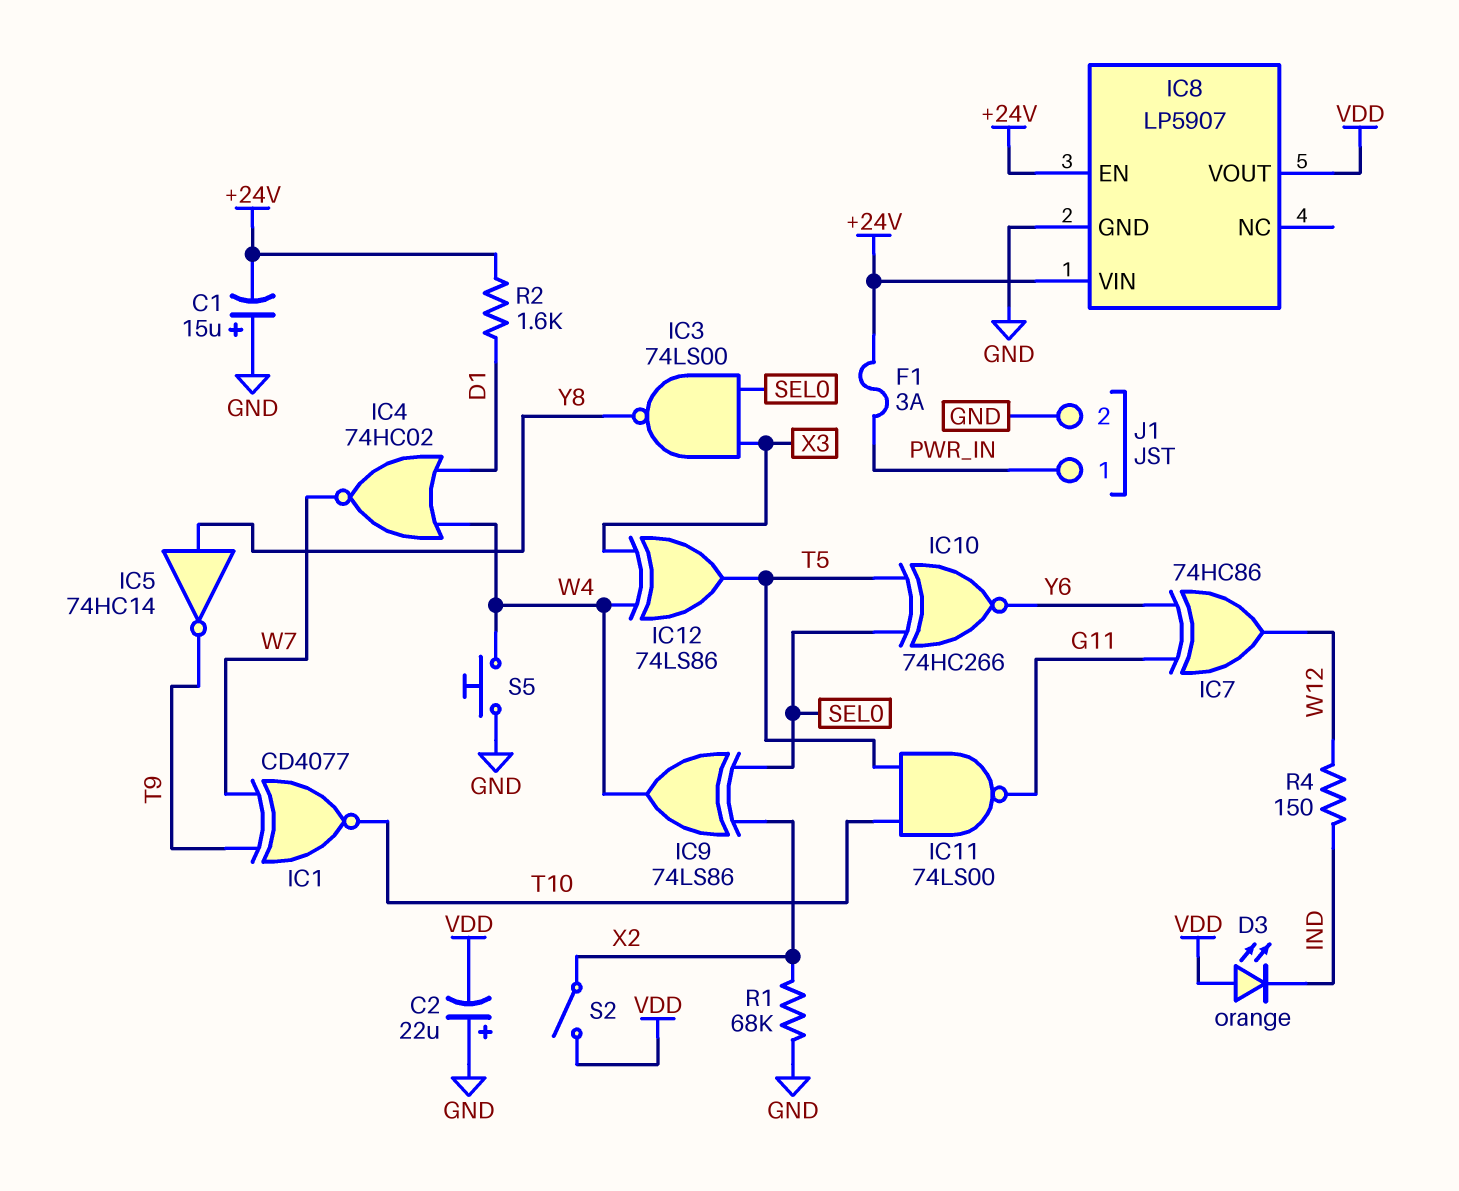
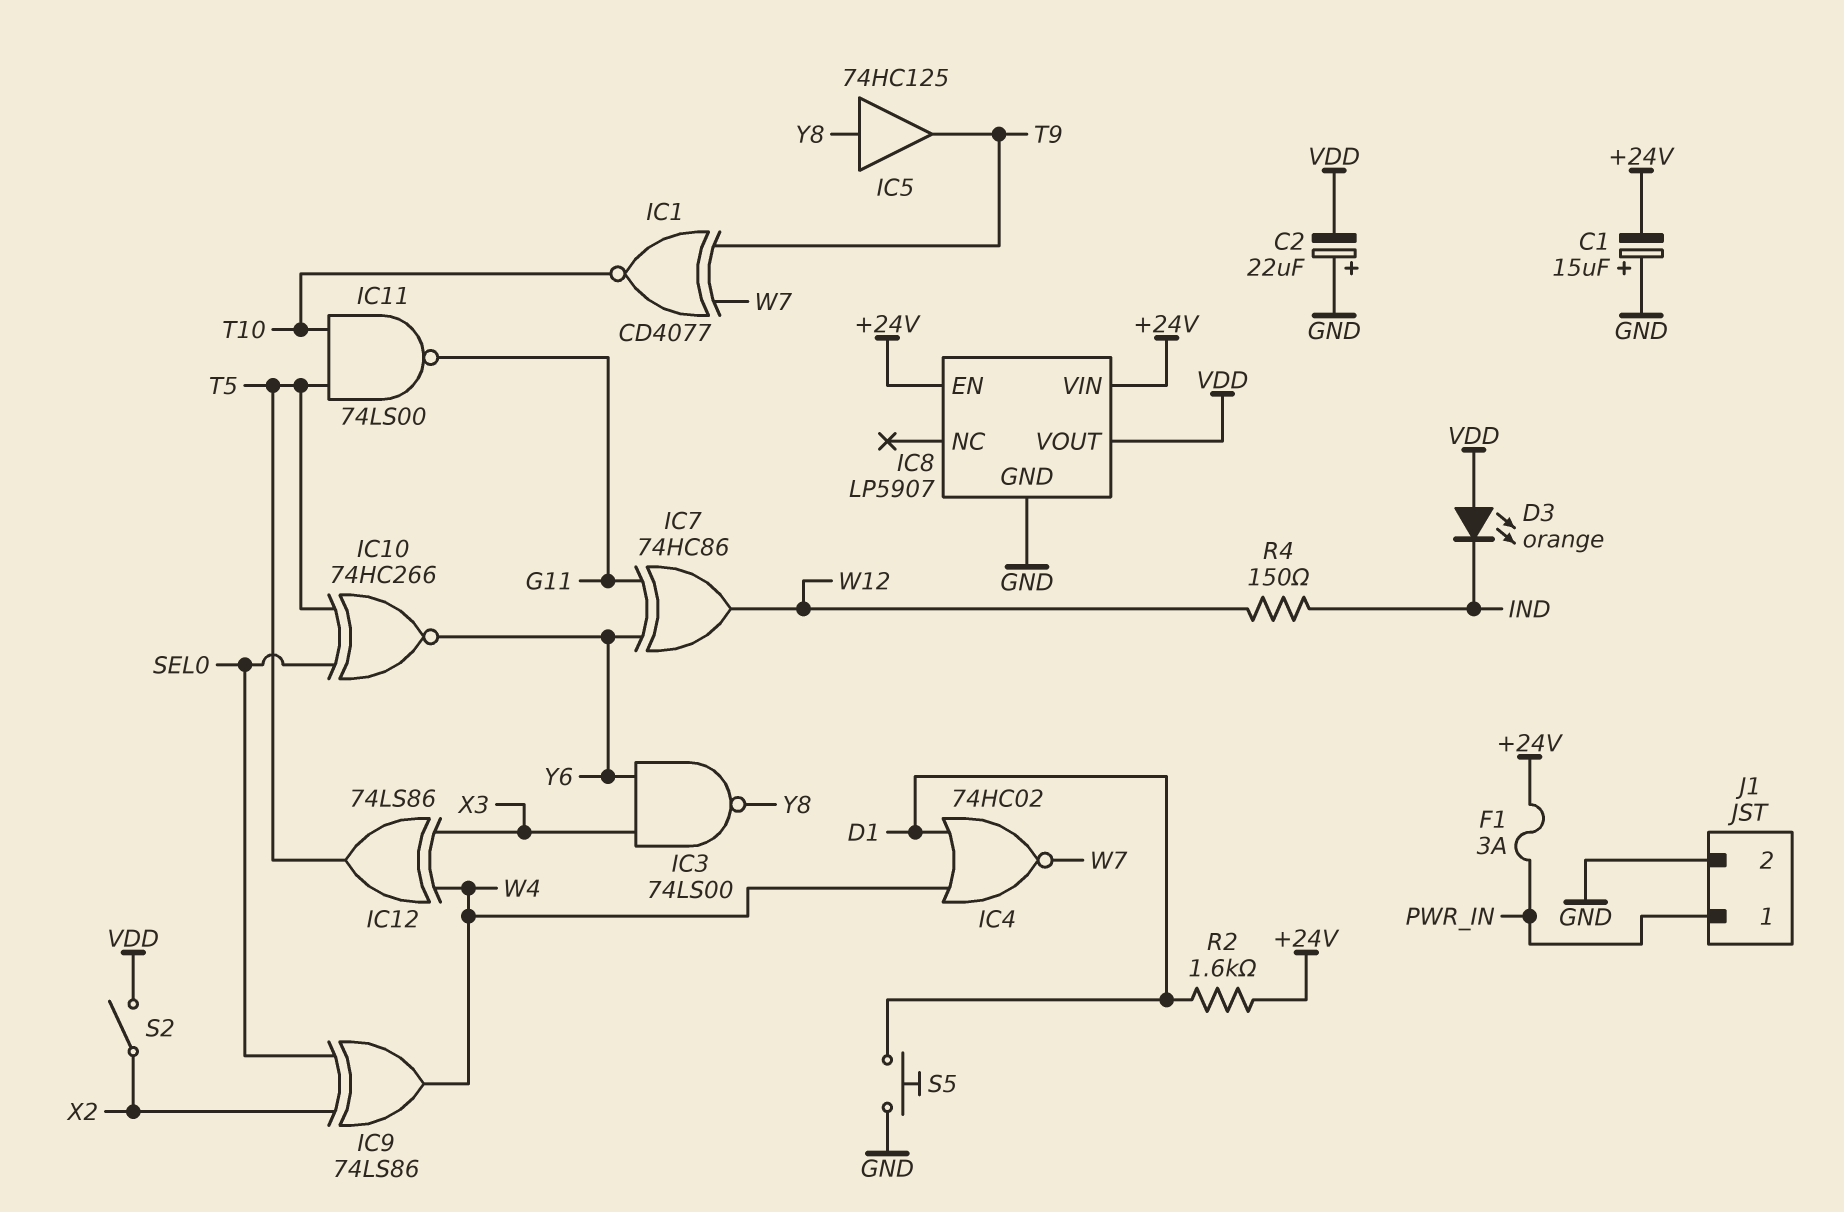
IC3: NAND 74LS00 (in SEL0, in X3, out Y8) -> NAND 74LS00 (in X3, in Y6, out Y8)
IC5: NOT 74HC14 (in Y8, out T9) -> buffer 74HC125 (in Y8, out T9)
R1: 68k (GND, X2) -> none
S5: button (GND, W4) -> button (D1, GND)

